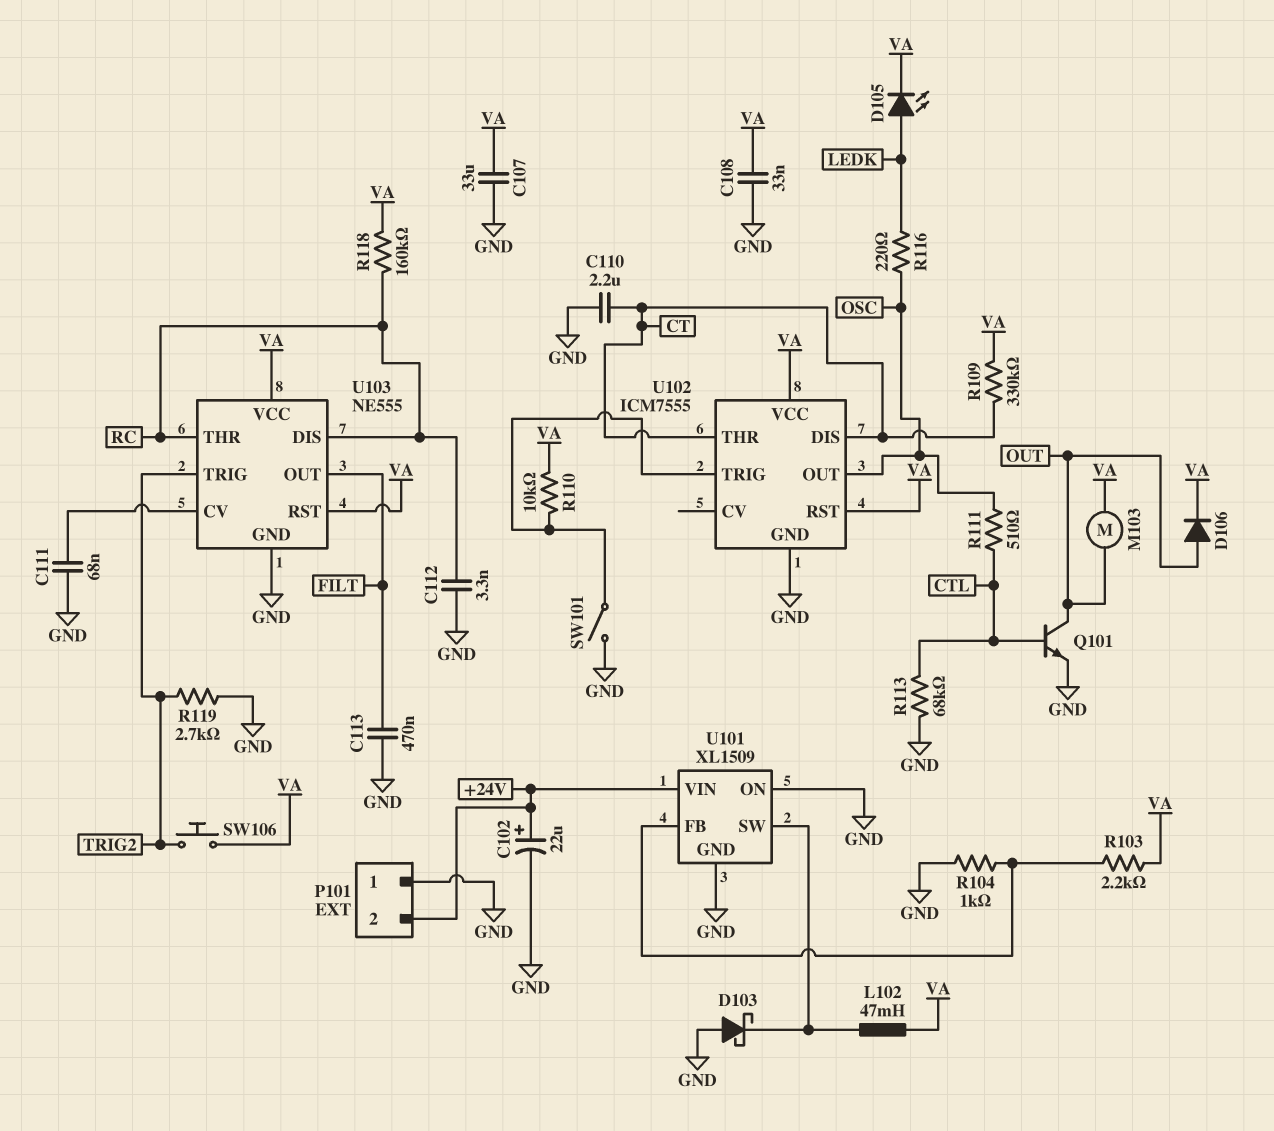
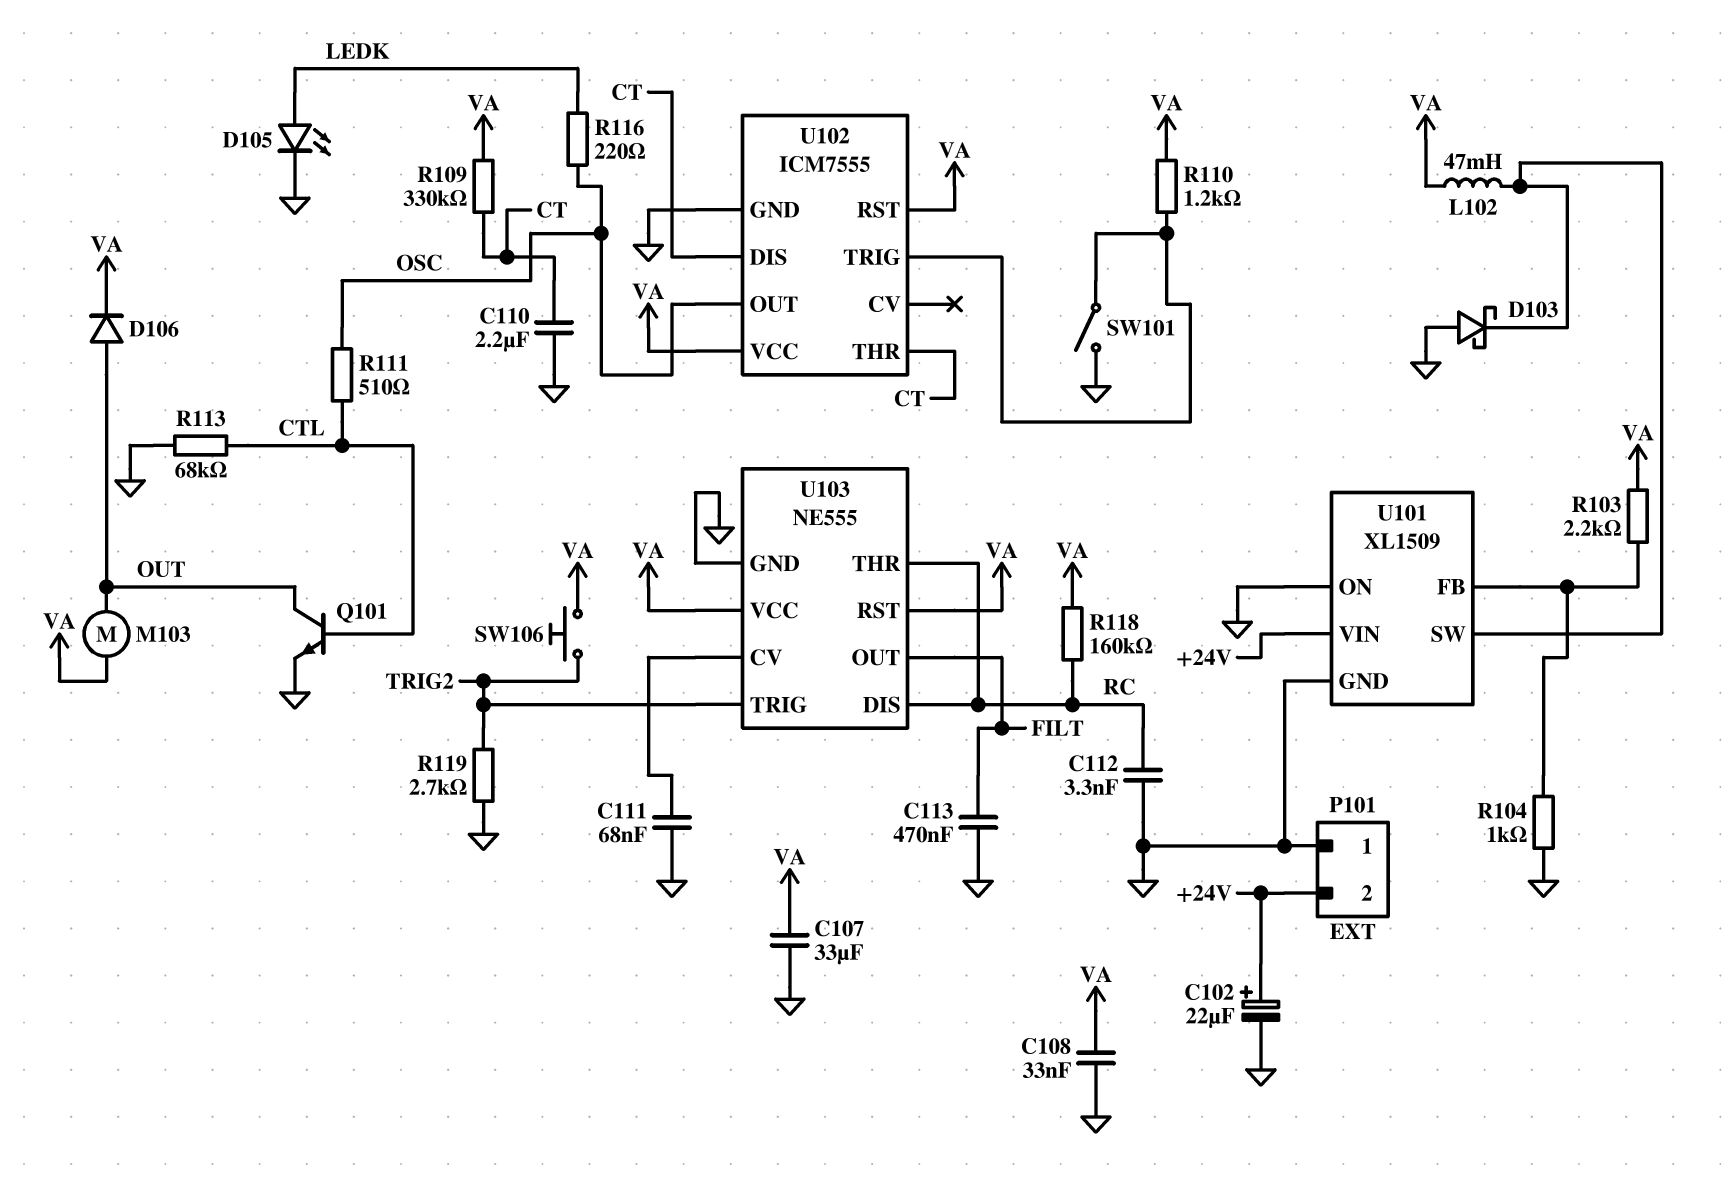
D105: LED (A LEDK, K VA) -> LED (A LEDK, K GND)
R110: 10k (U102/TRIG, VA) -> 1.2k (U102/TRIG, VA)

